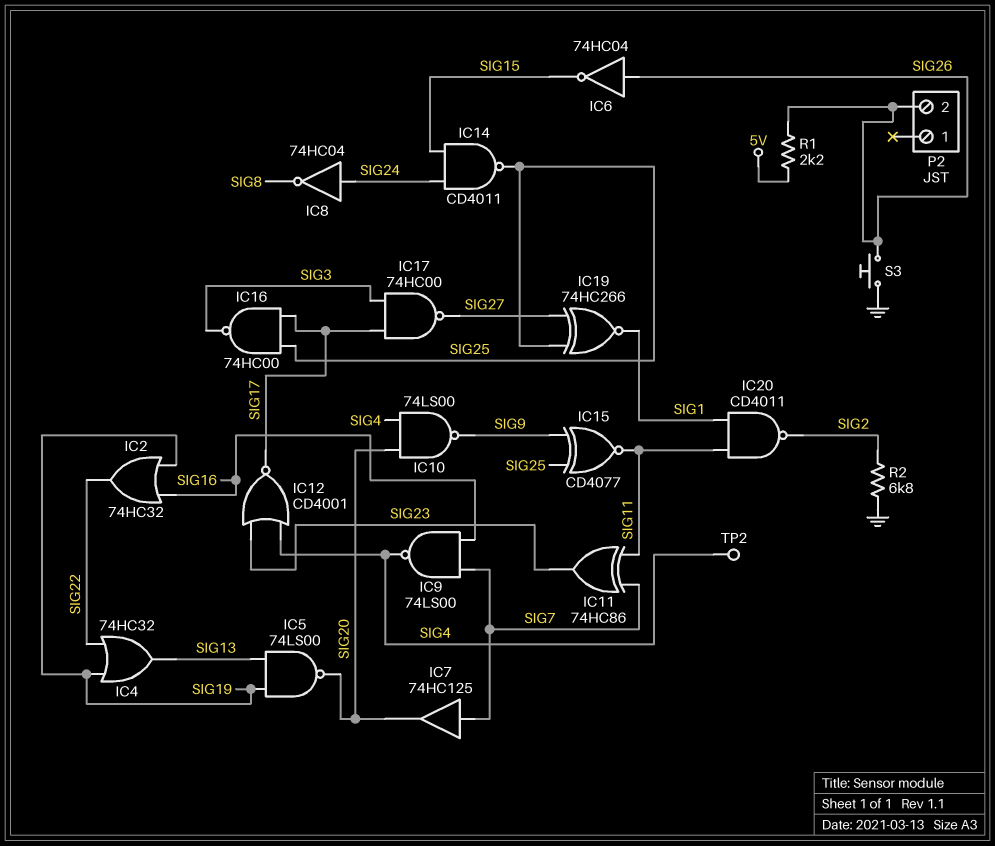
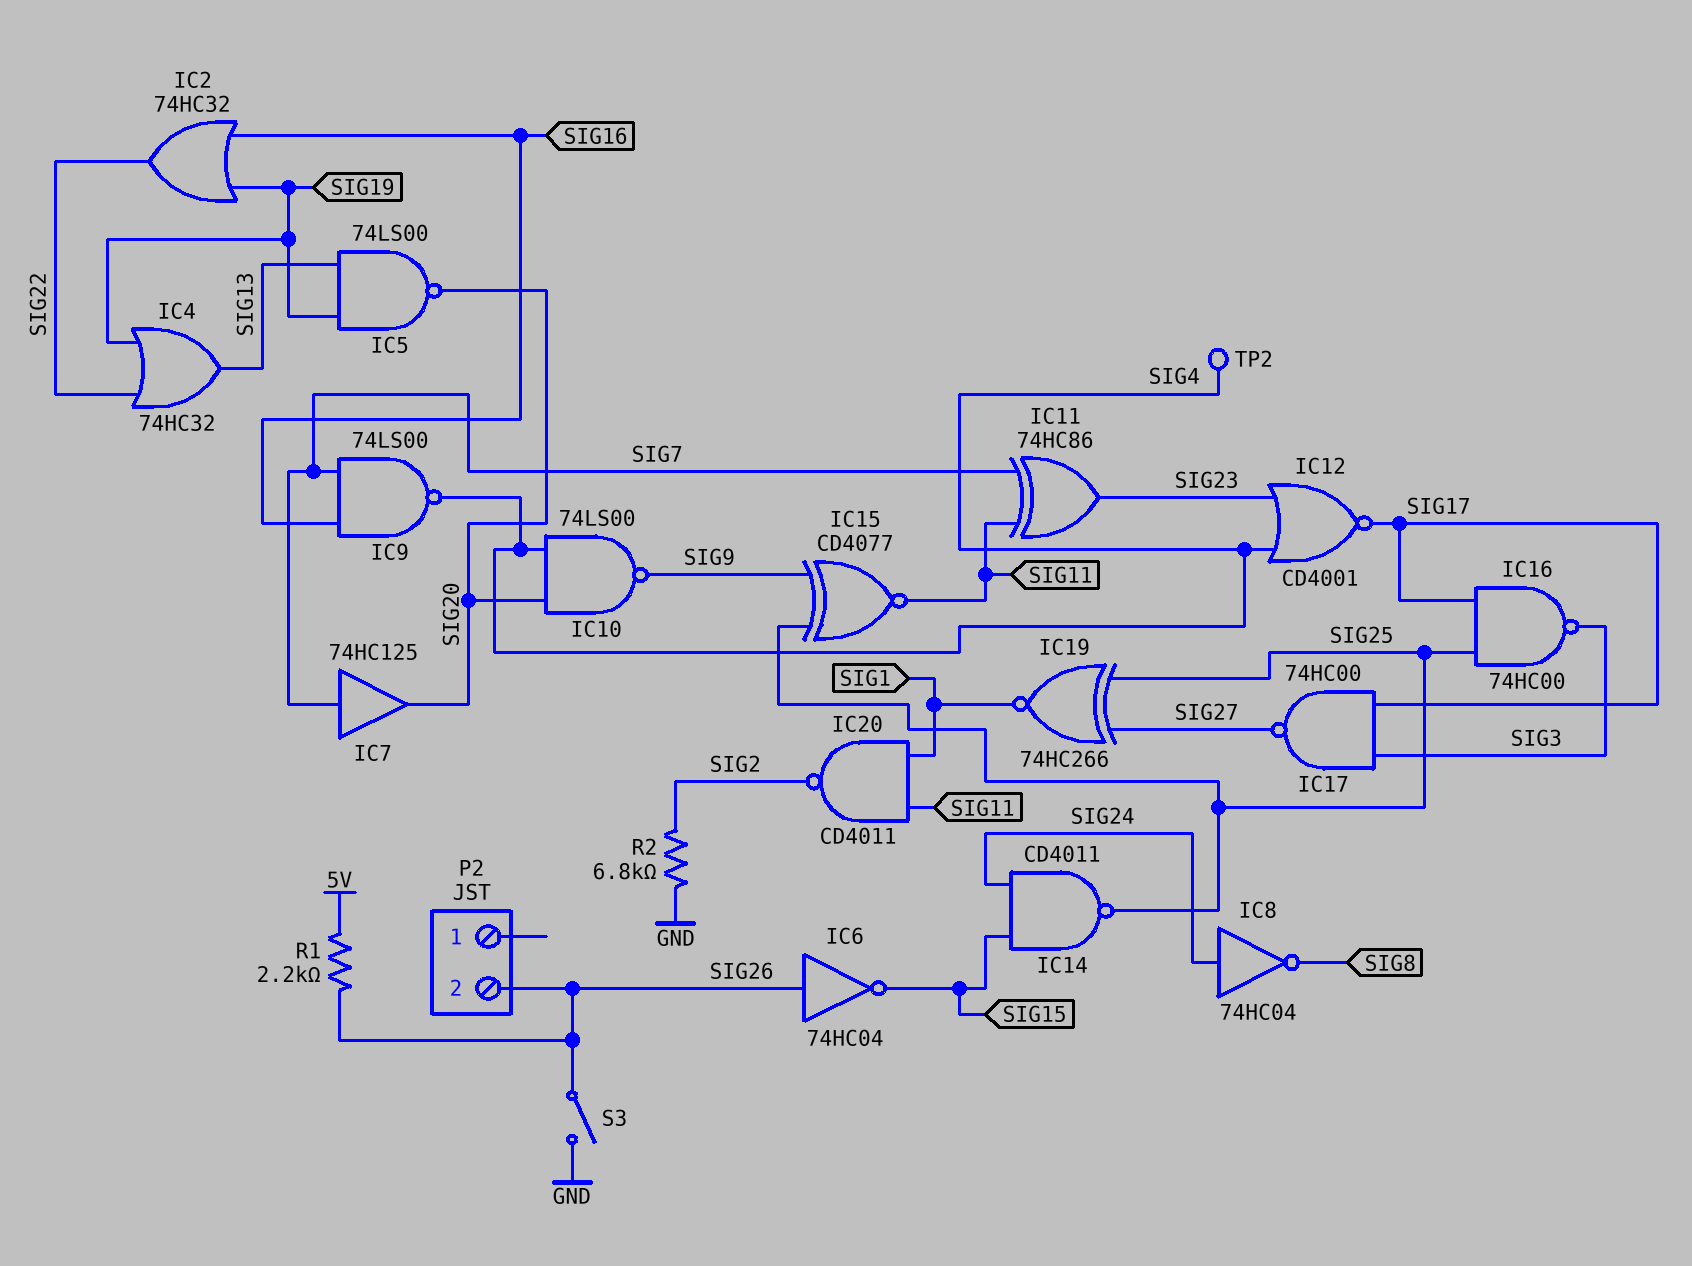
S3: button (GND, SIG26) -> switch (GND, SIG26)

